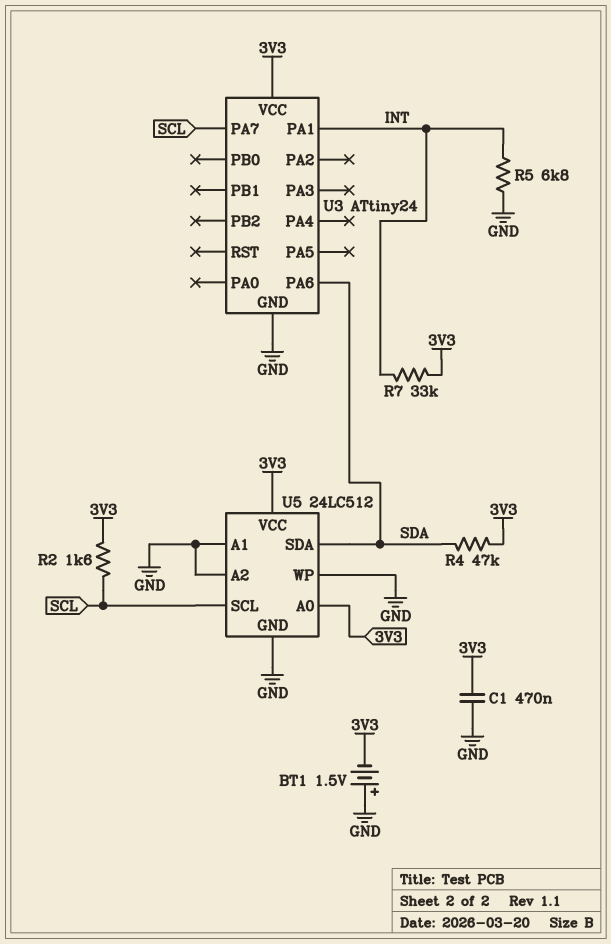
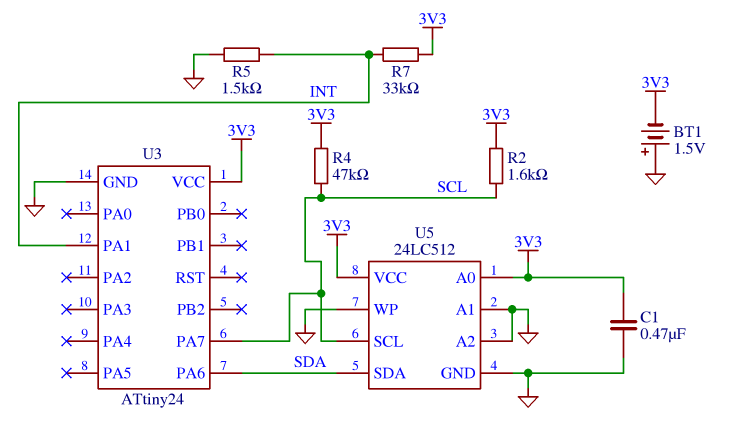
R4: 47k (3V3, SDA) -> 47k (3V3, SCL)
R5: 6.8k (GND, INT) -> 1.5k (GND, INT)

